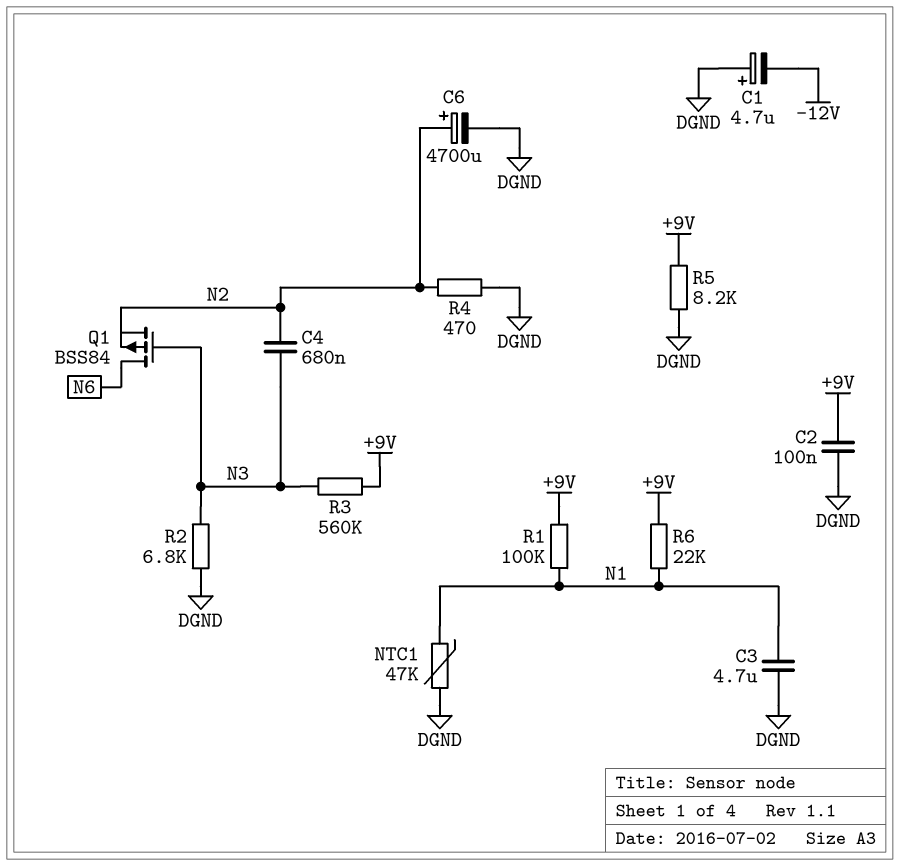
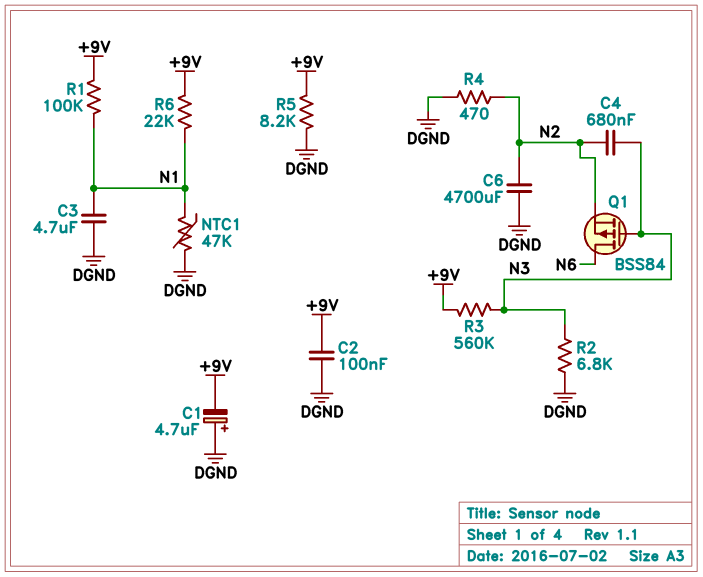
C1: 4.7uF (plus DGND, minus -12V) -> 4.7uF (plus DGND, minus +9V)
C6: 4700uF (plus N2, minus DGND) -> 4700uF (DGND, N2)

